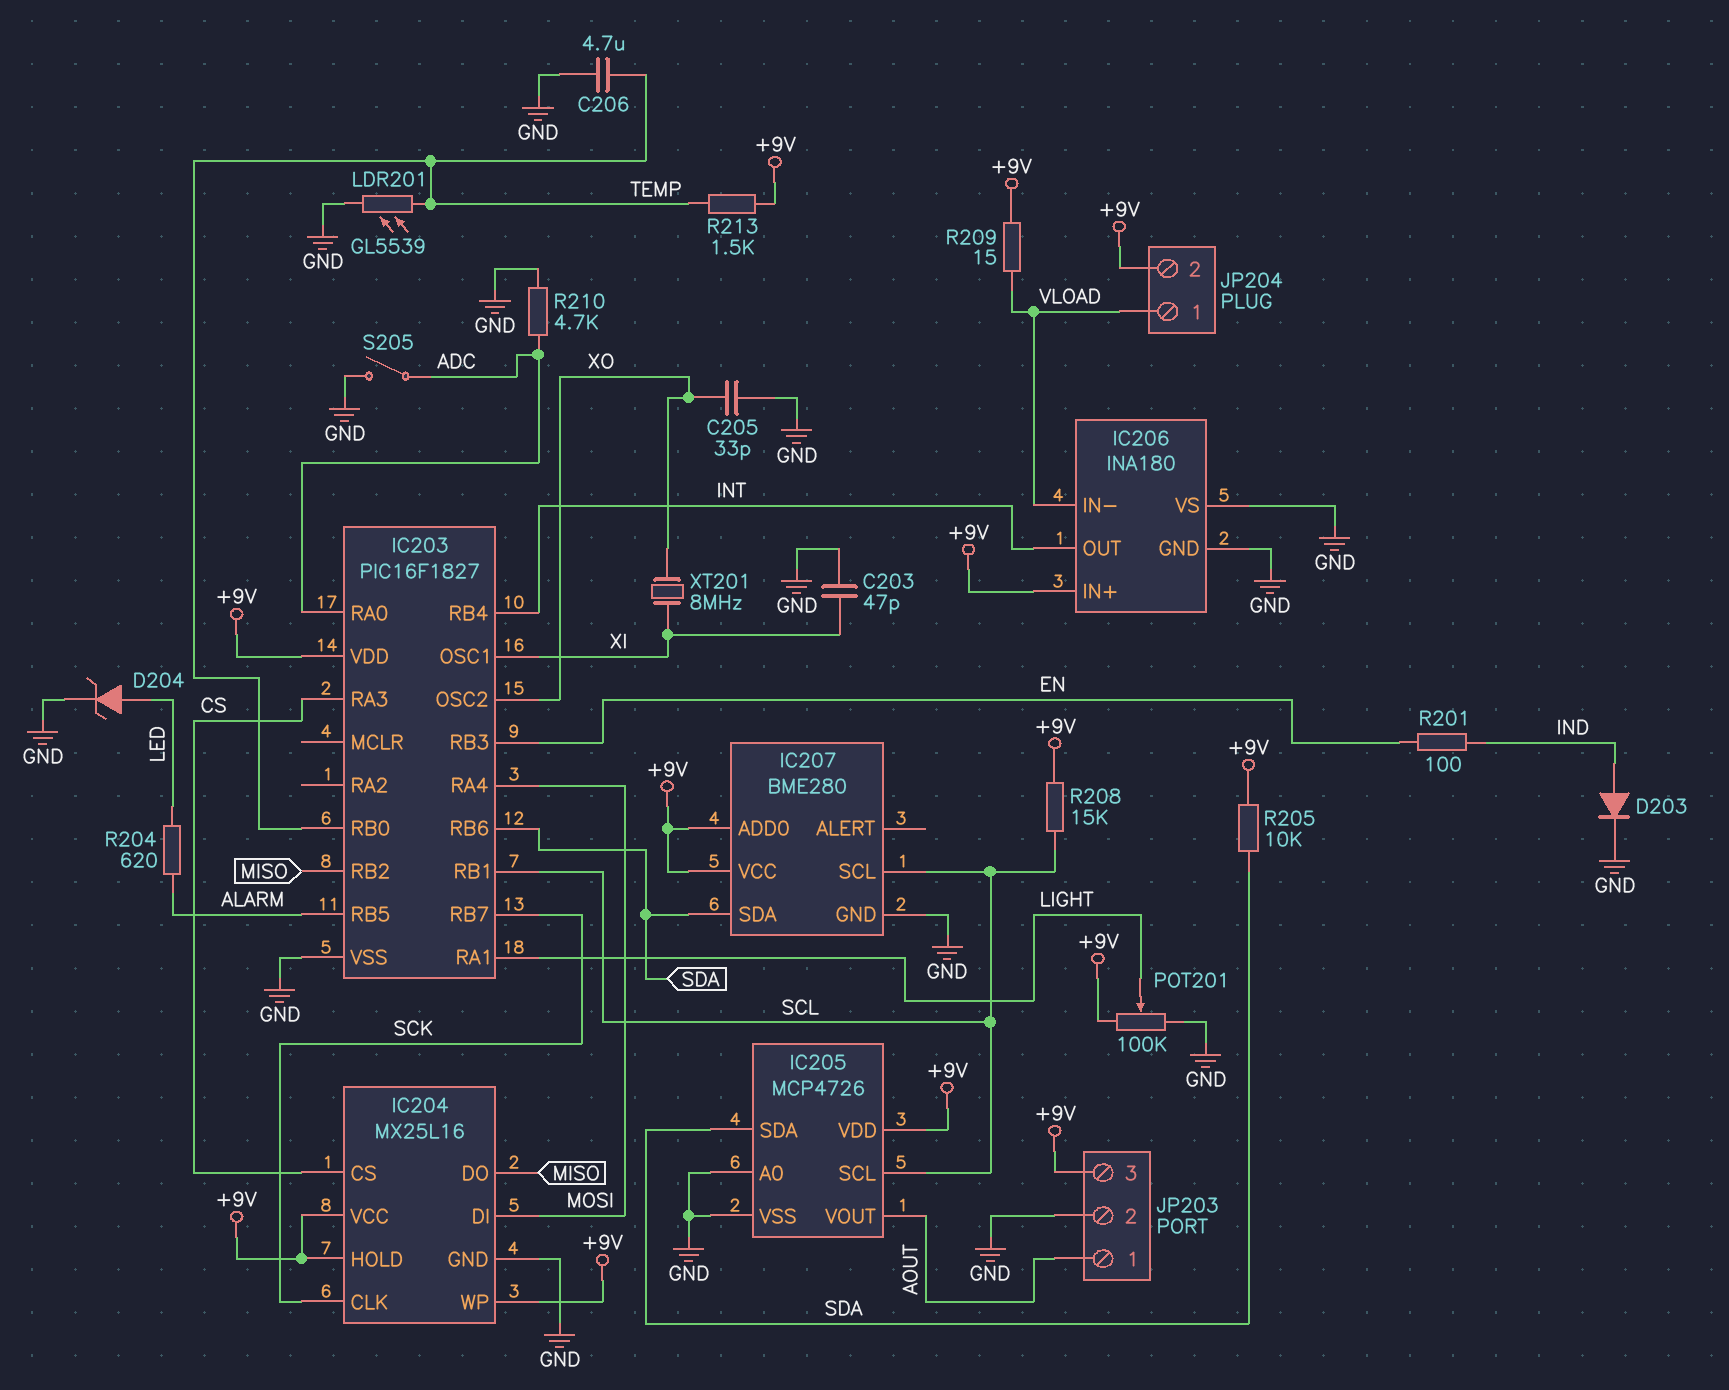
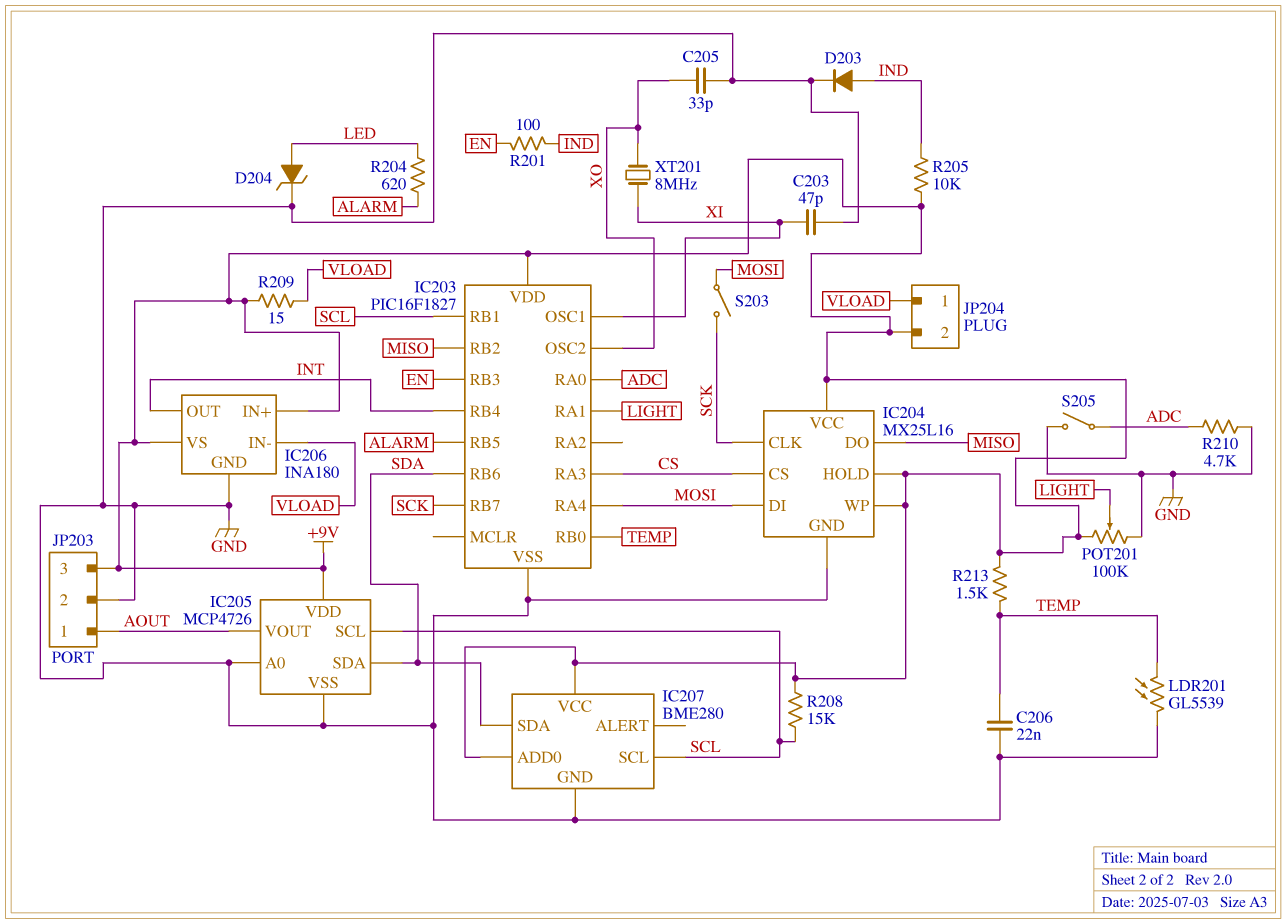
C206: 4.7uF (GND, TEMP) -> 22nF (GND, TEMP)
IC206 pin VS: GND -> +9V
R205: 10k (+9V, SDA) -> 10k (+9V, IND)
S203: none -> switch (MOSI, SCK)

